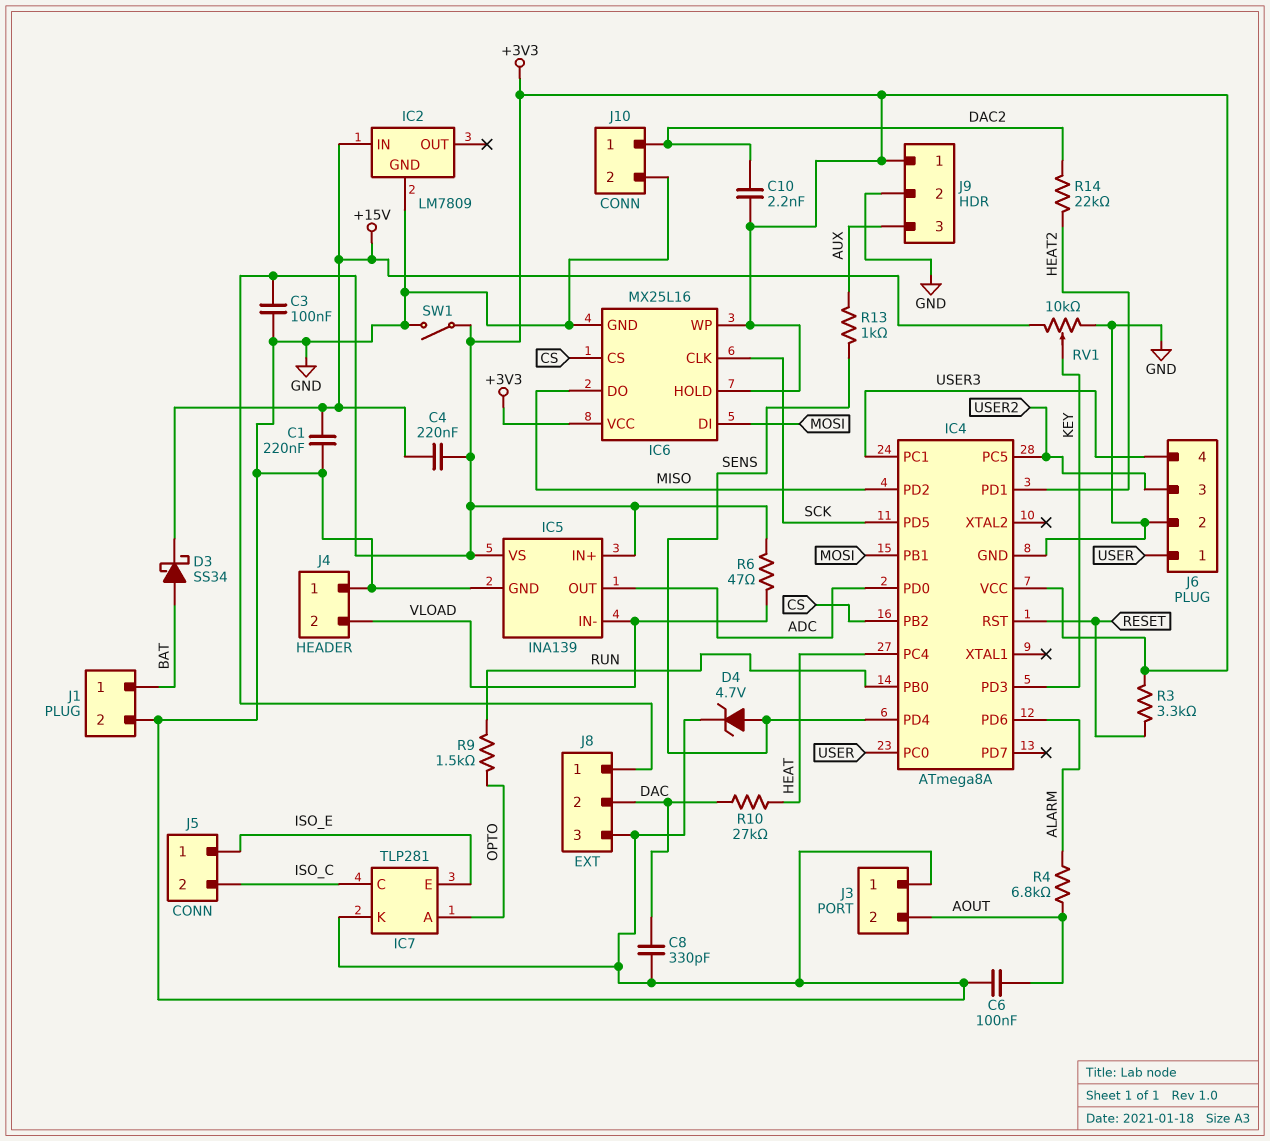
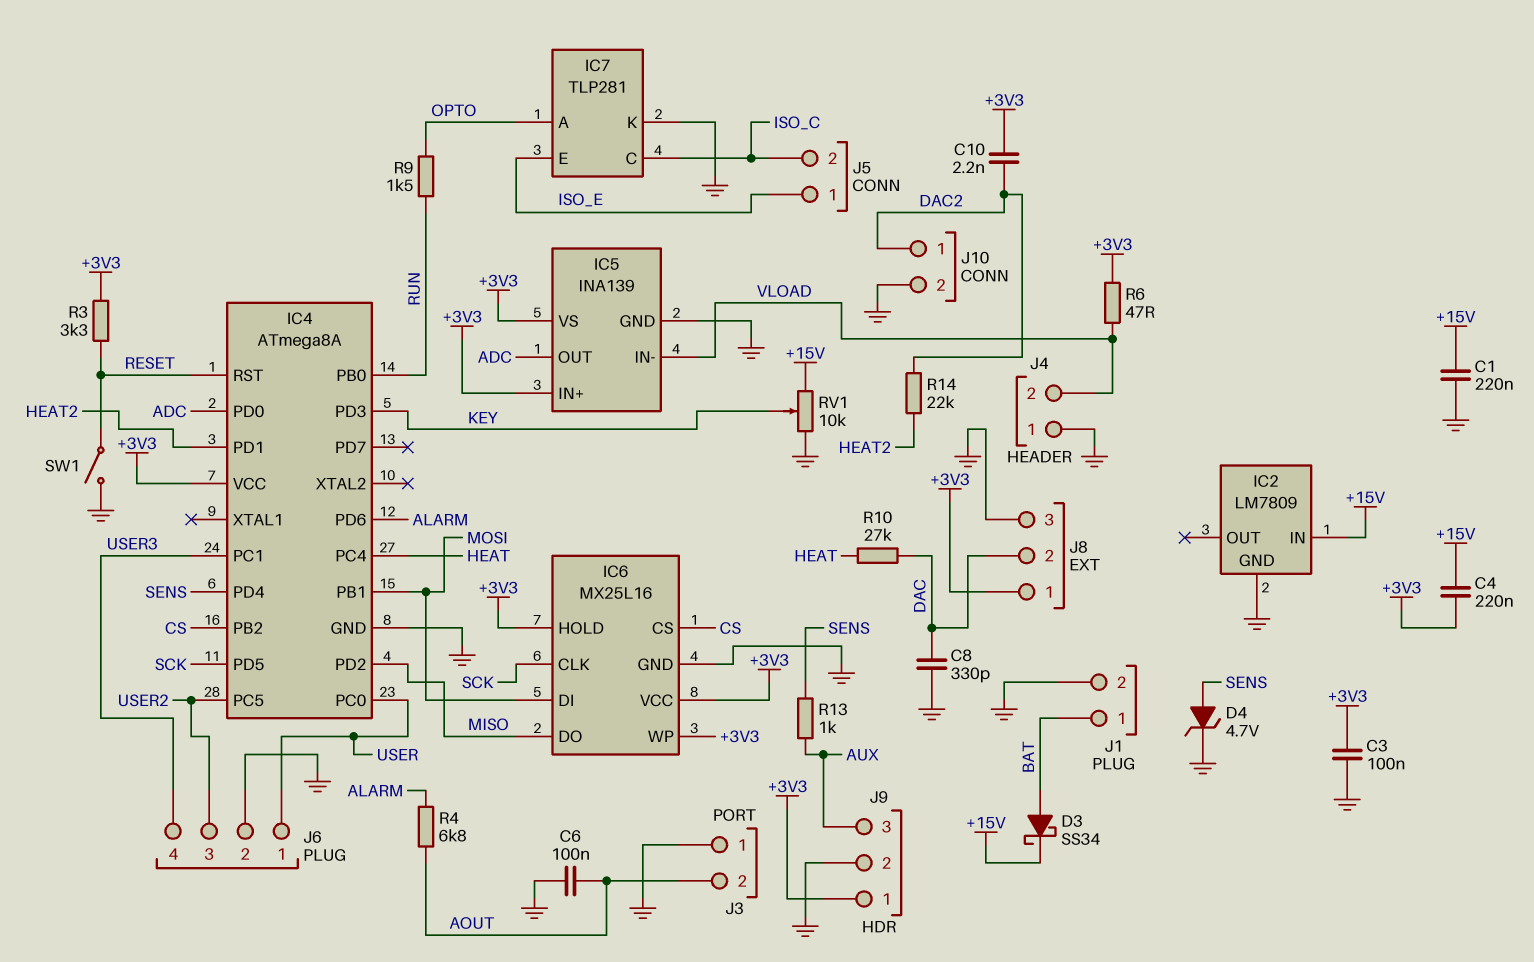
SW1: switch (+3V3, GND) -> switch (GND, RESET)

